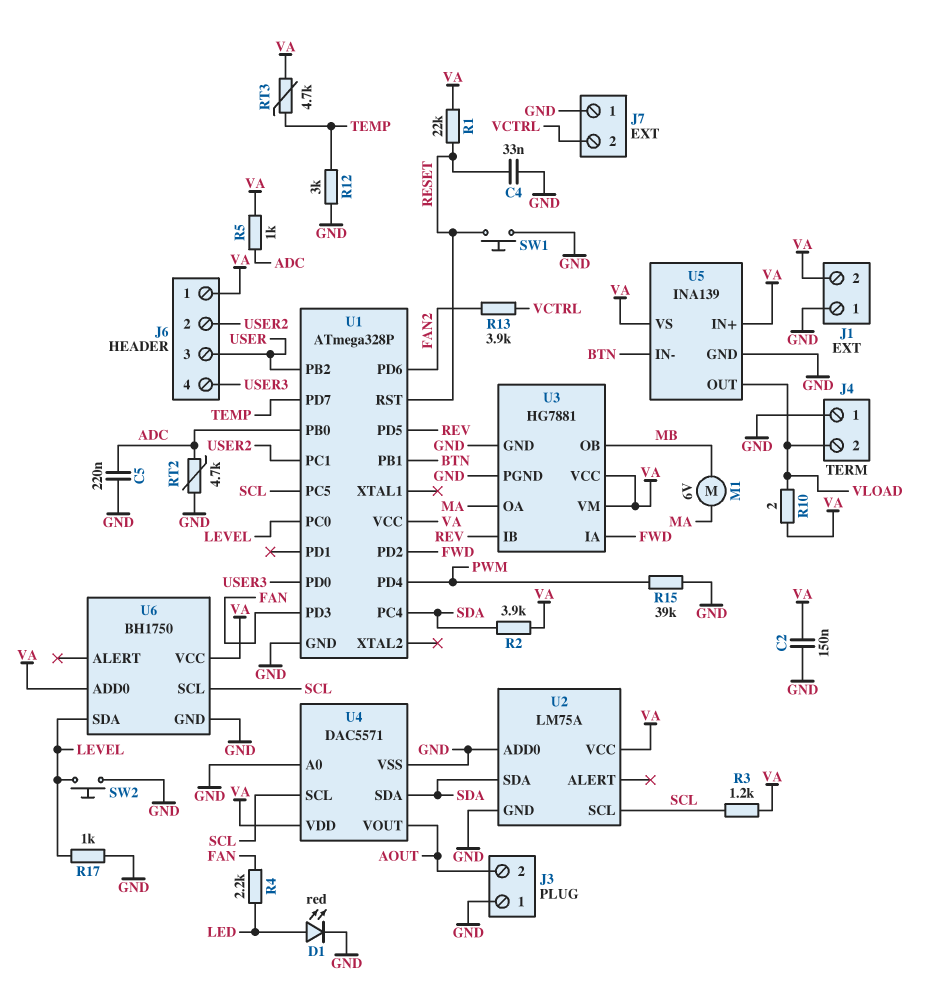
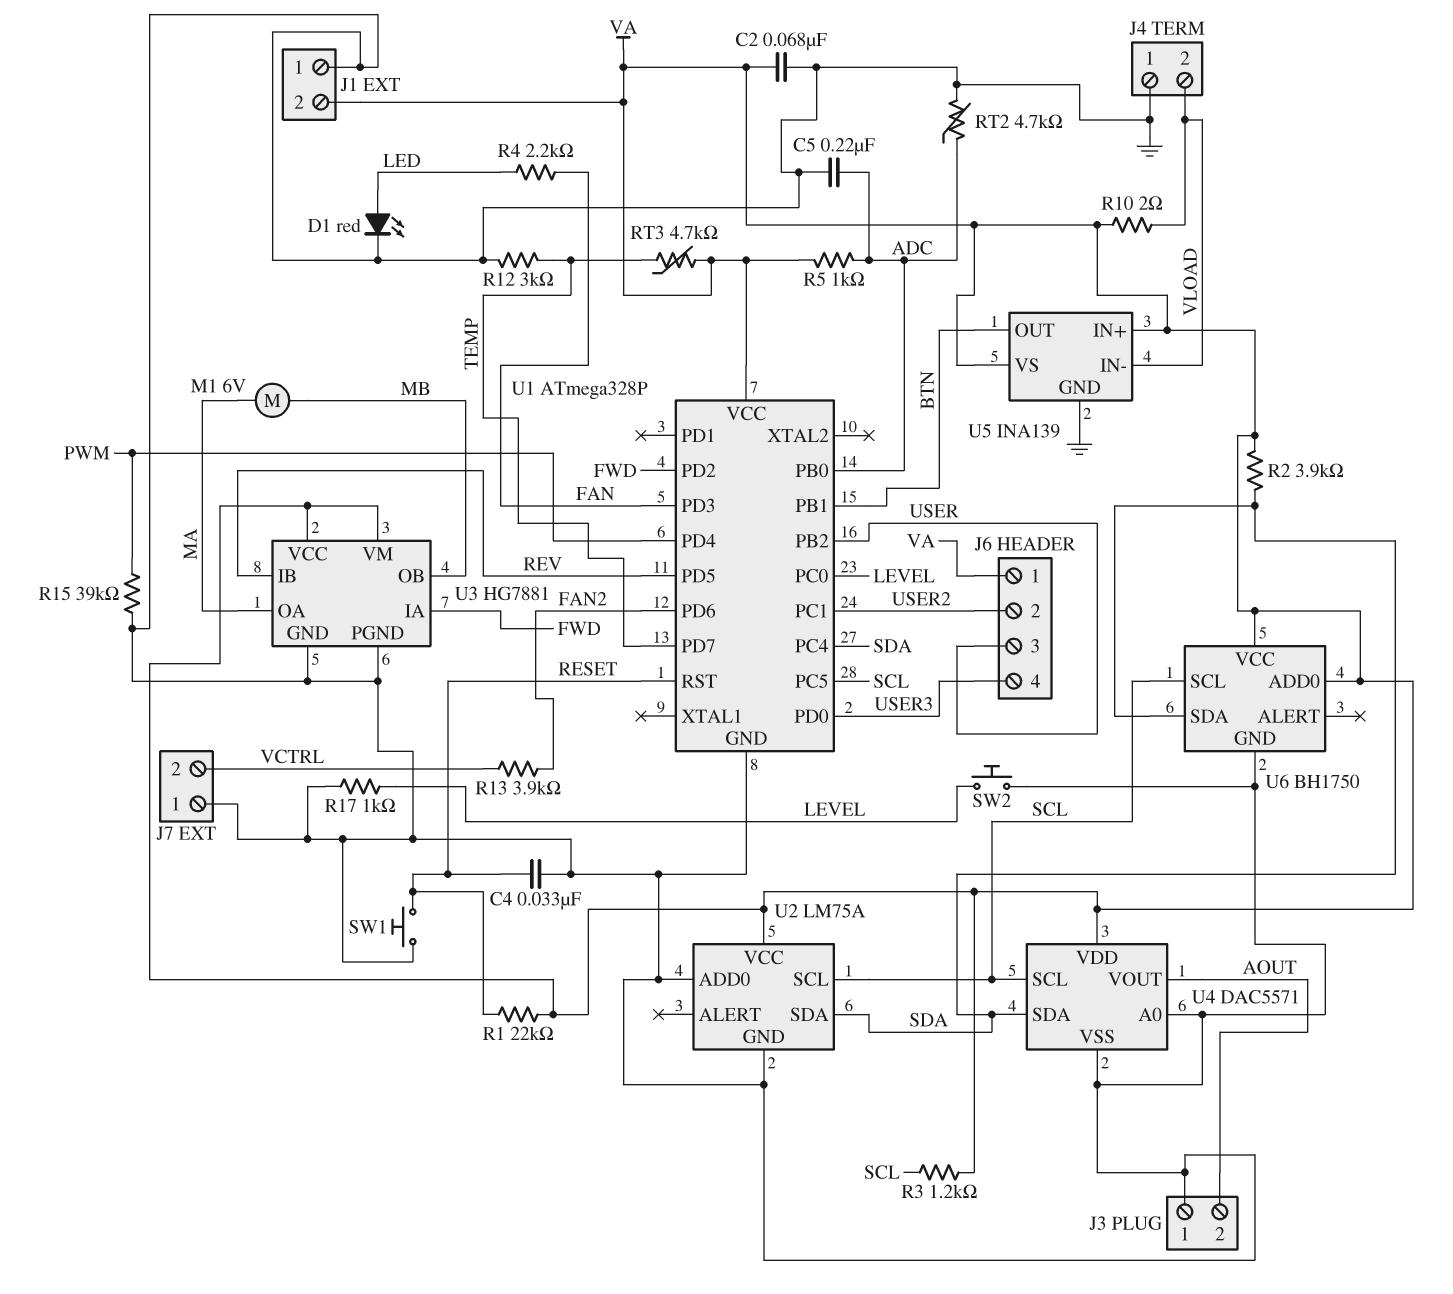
C2: 150nF (GND, VA) -> 68nF (GND, VA)
U5 pin IN-: BTN -> VLOAD
U5 pin OUT: VLOAD -> BTN
U6 pin SDA: LEVEL -> SDA

